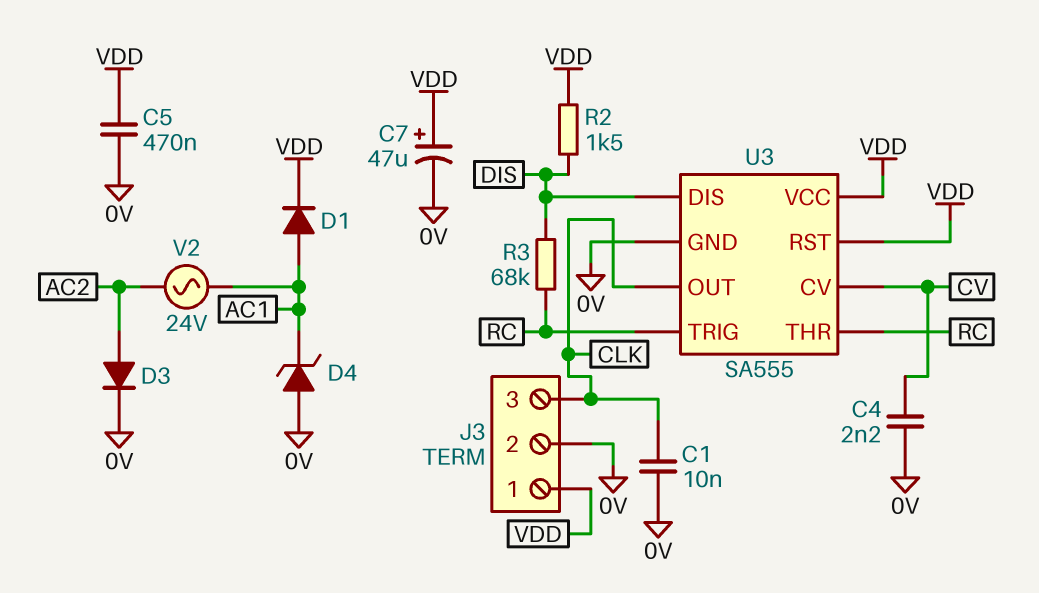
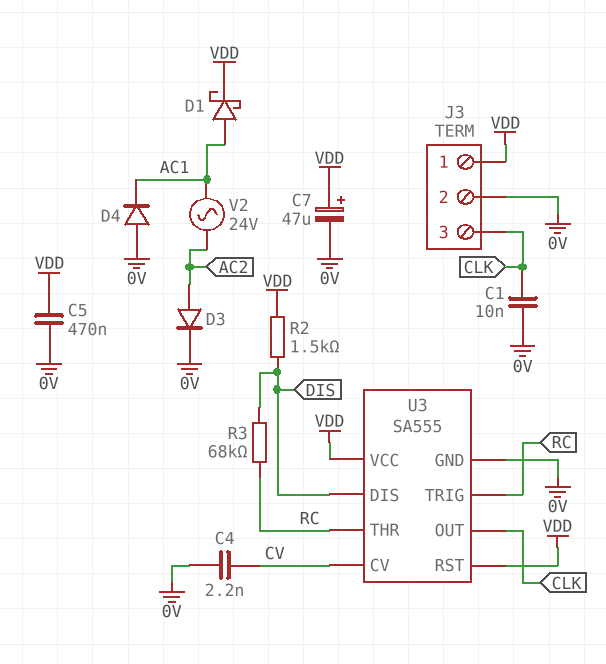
D1: diode (A AC1, K VDD) -> schottky (A AC1, K VDD)
D4: zener (A 0V, K AC1) -> diode (A 0V, K AC1)

